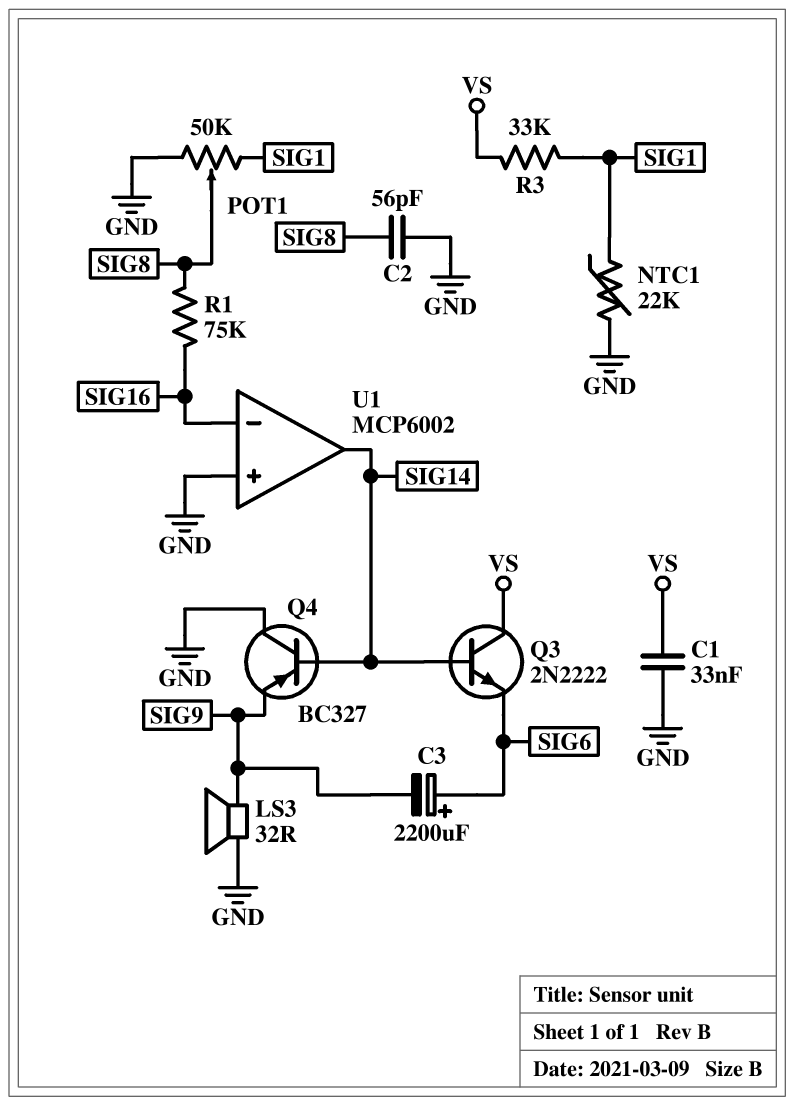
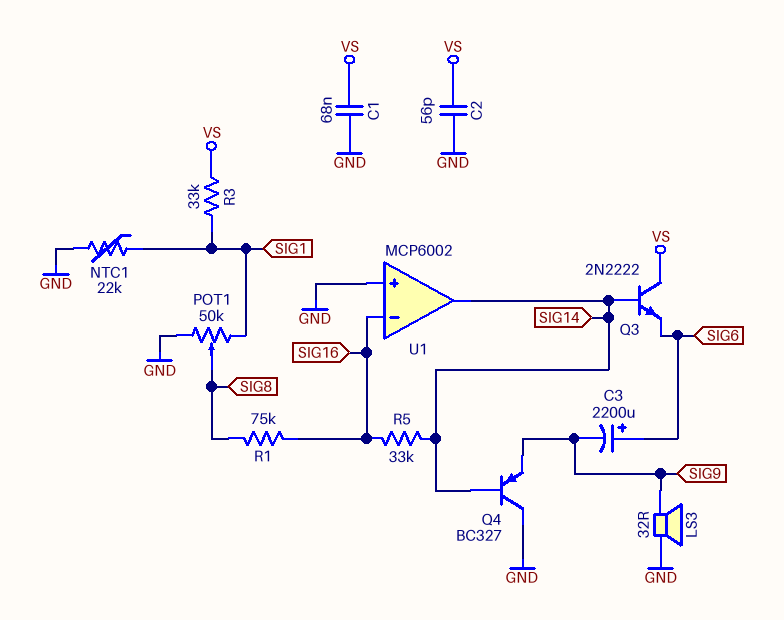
C1: 33nF (GND, VS) -> 68nF (GND, VS)
C2: 56pF (GND, SIG8) -> 56pF (GND, VS)
R5: none -> 33k (SIG14, SIG16)

